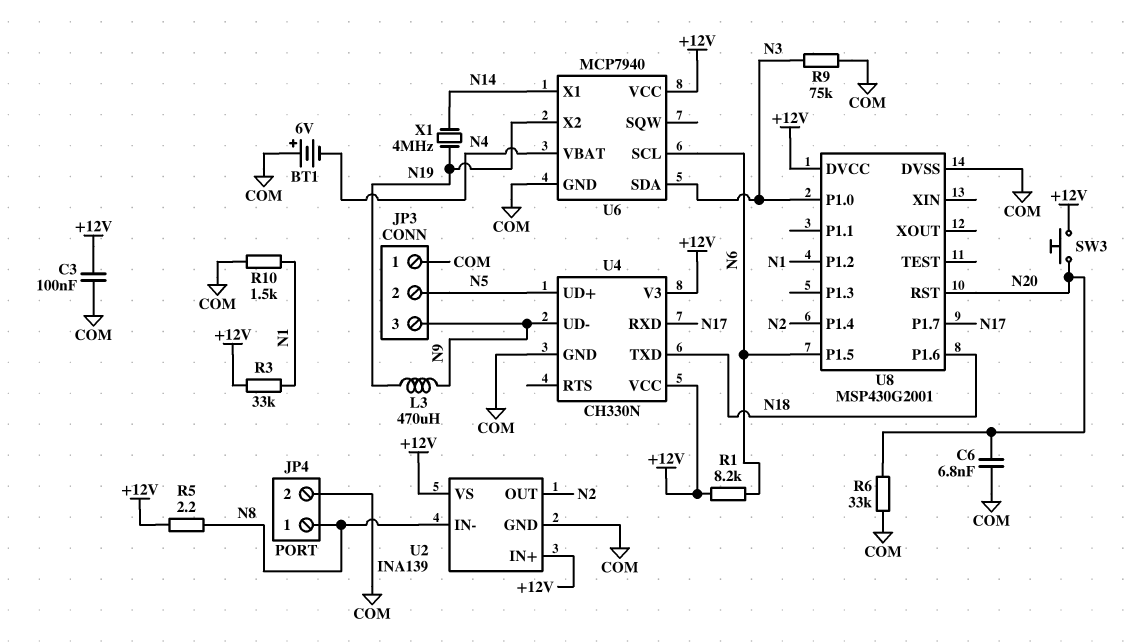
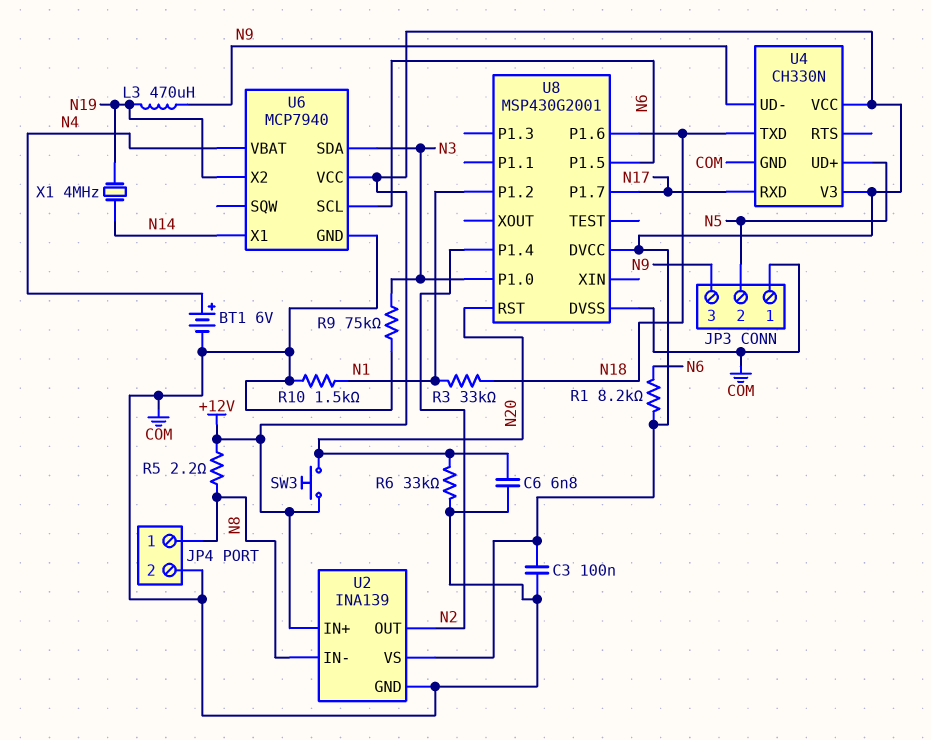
BT1: 6V (plus COM, minus N4) -> 6V (plus N4, minus COM)
R3: 33k (+12V, N1) -> 33k (N1, N18)

